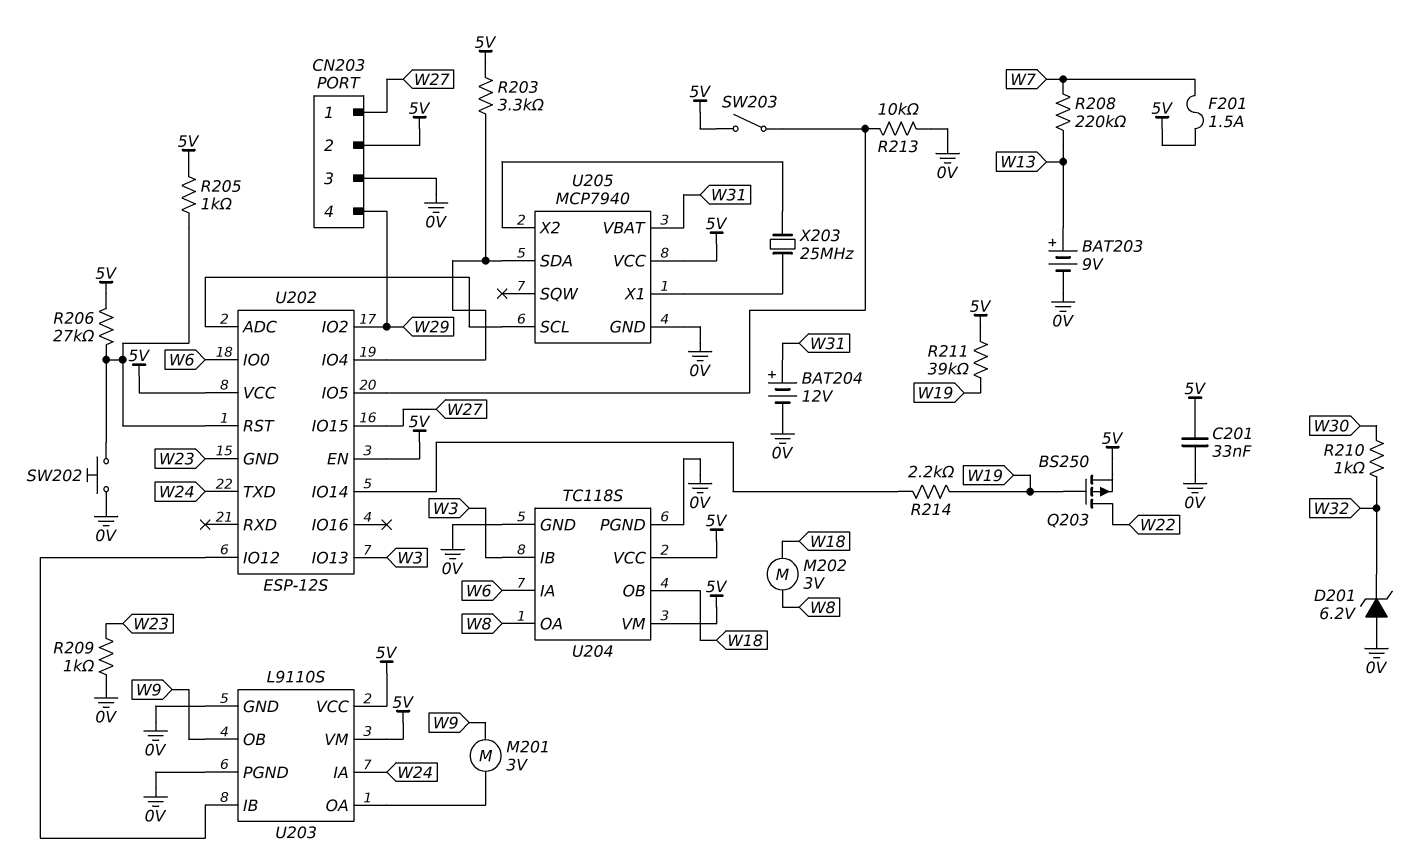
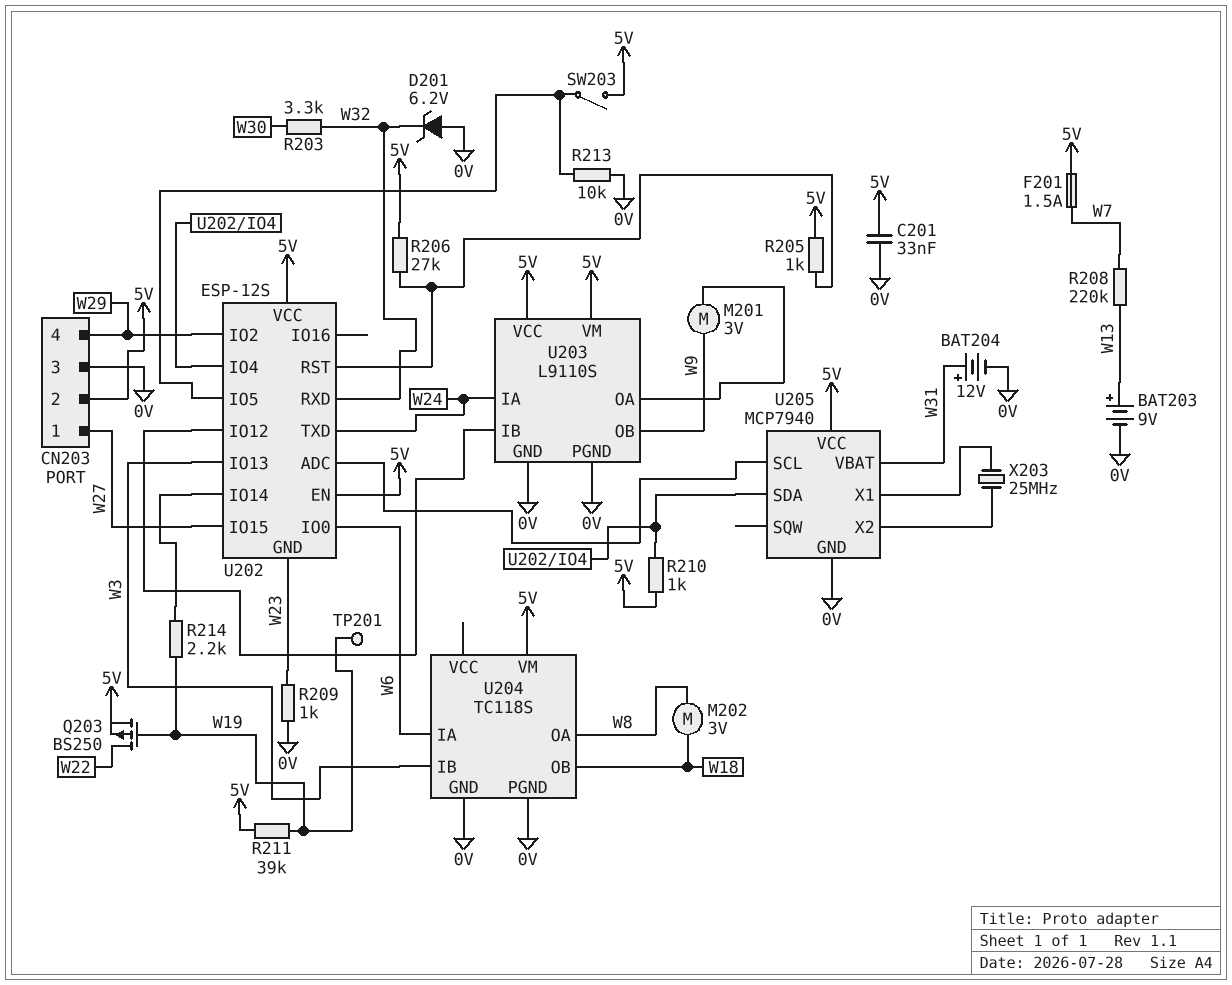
R203: 3.3k (5V, U202/IO4) -> 3.3k (W30, W32)
R210: 1k (W30, W32) -> 1k (5V, U202/IO4)
SW202: button (0V, U202/RST) -> none
TP201: none -> test point (W19)
U202 pin RXD: none -> W32
U204 pin VCC: 5V -> none

